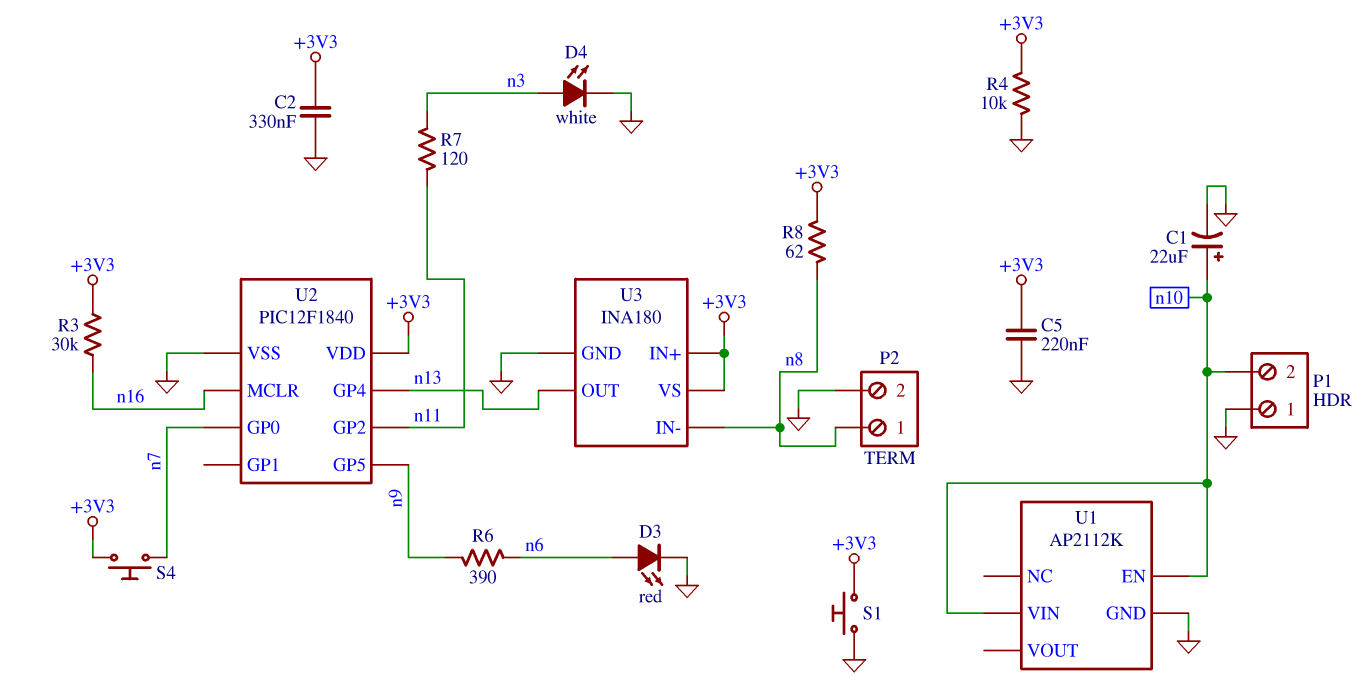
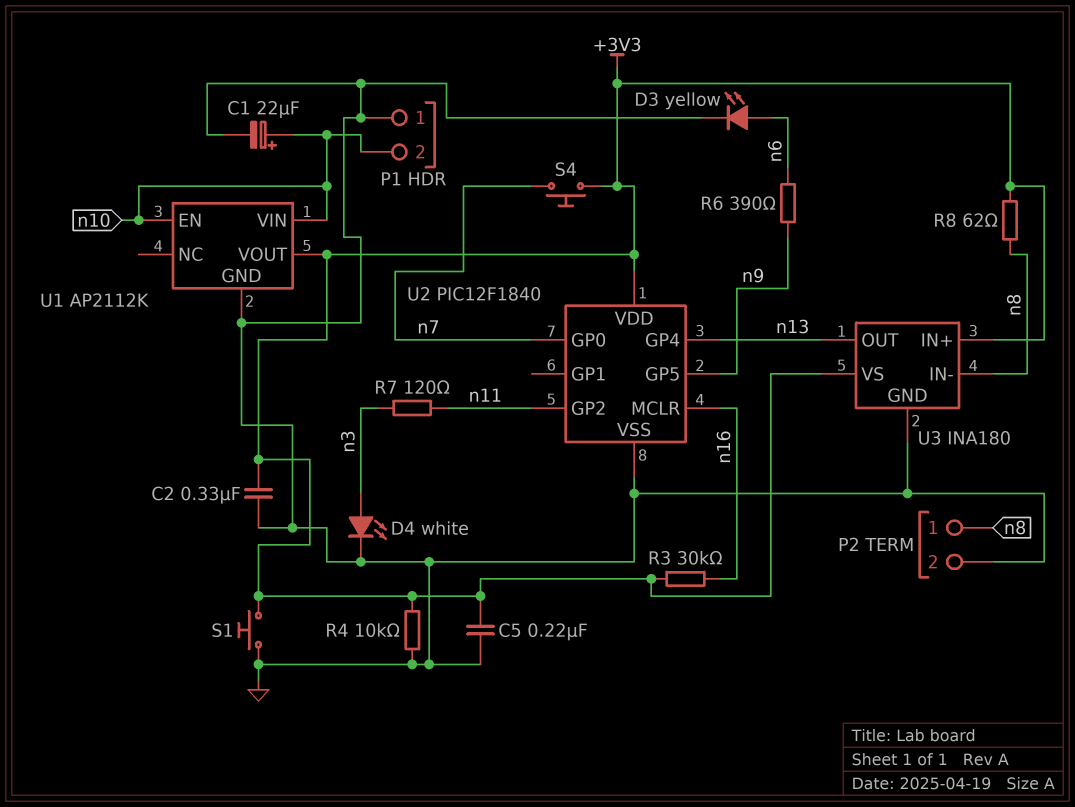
D3: LED red (A n6, K GND) -> LED yellow (A n6, K GND)
U1 pin VOUT: none -> +3V3

